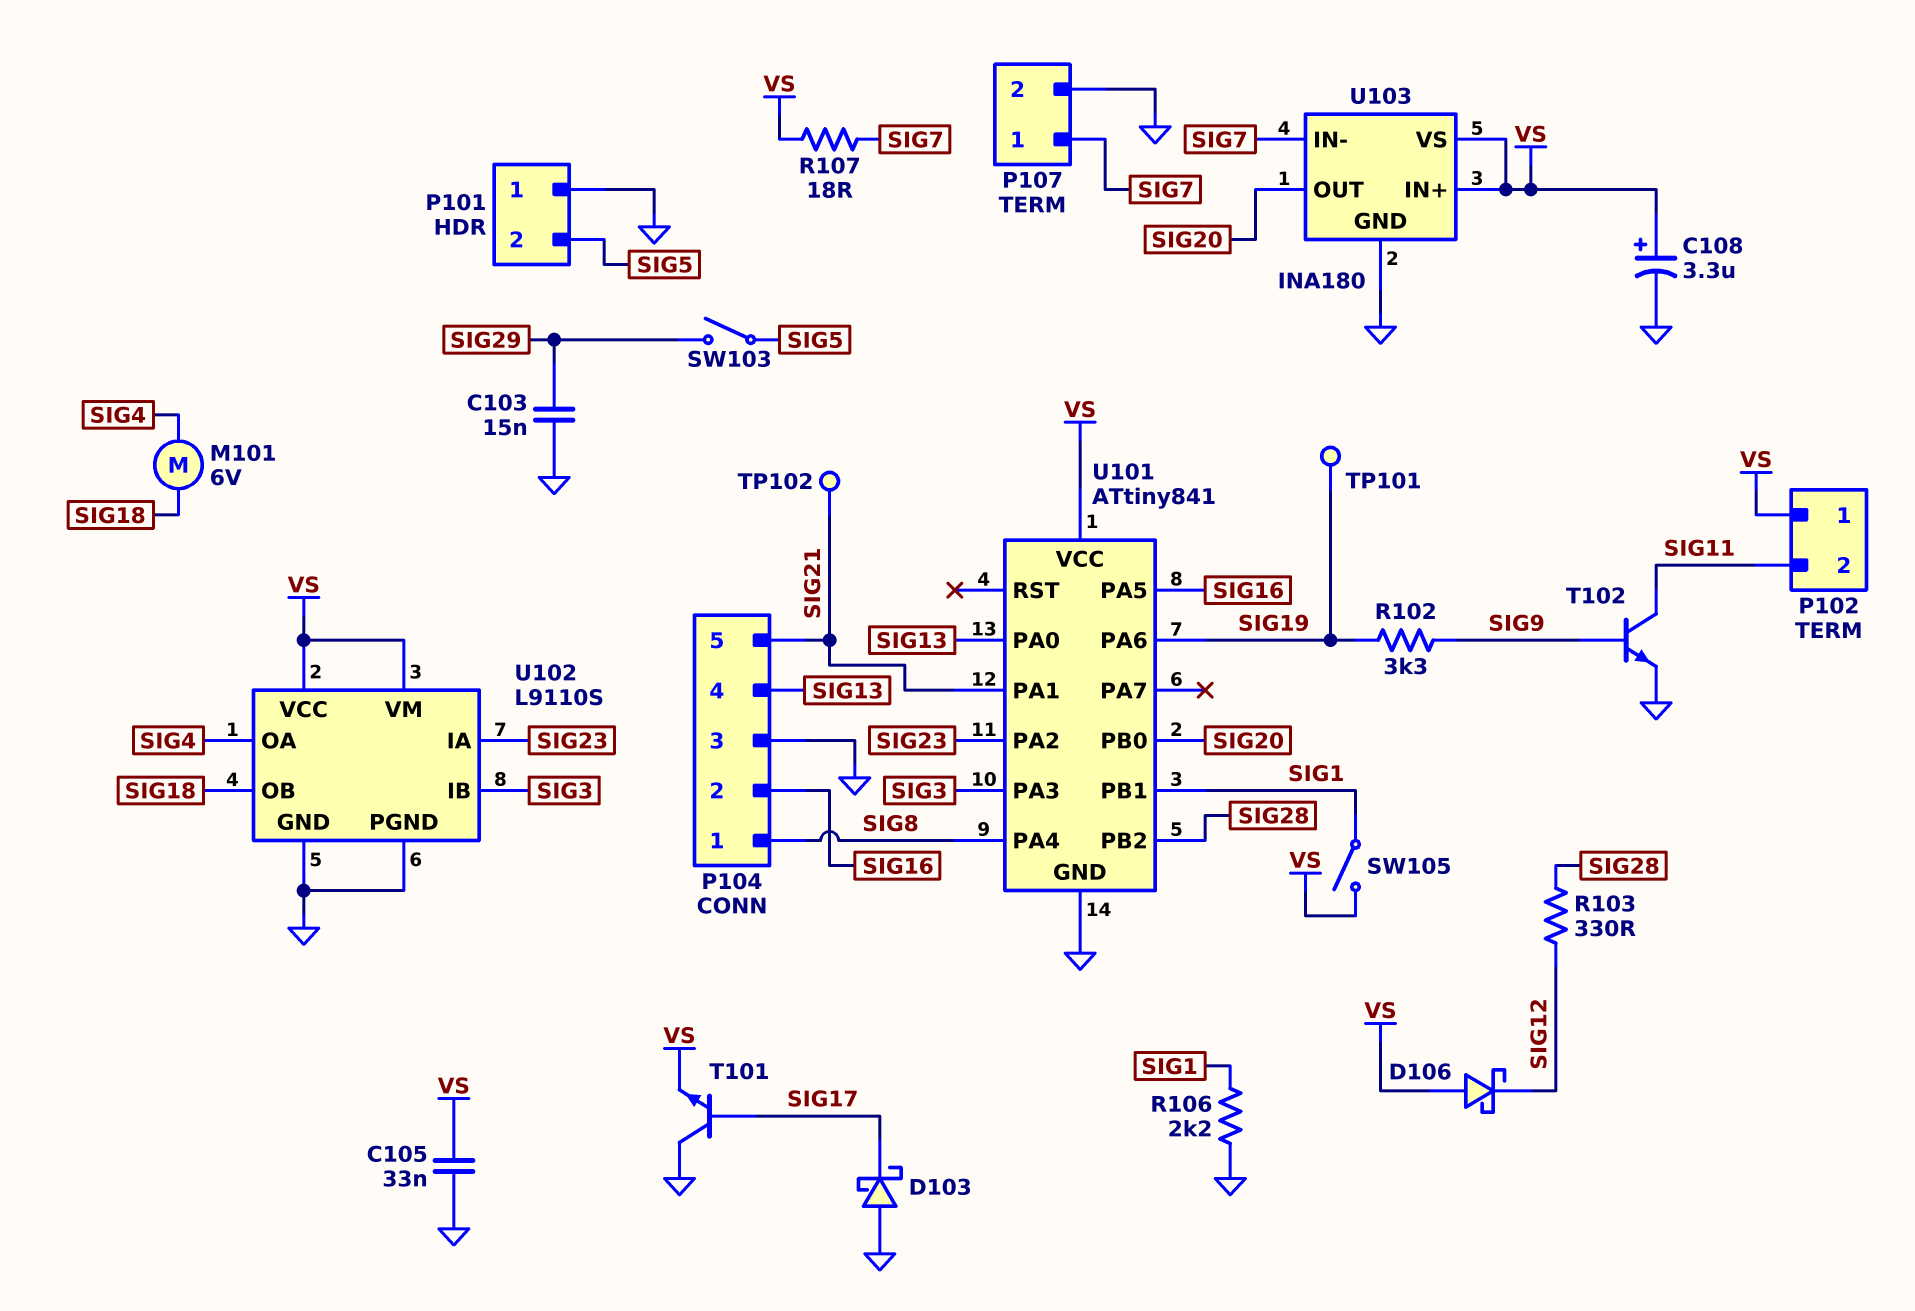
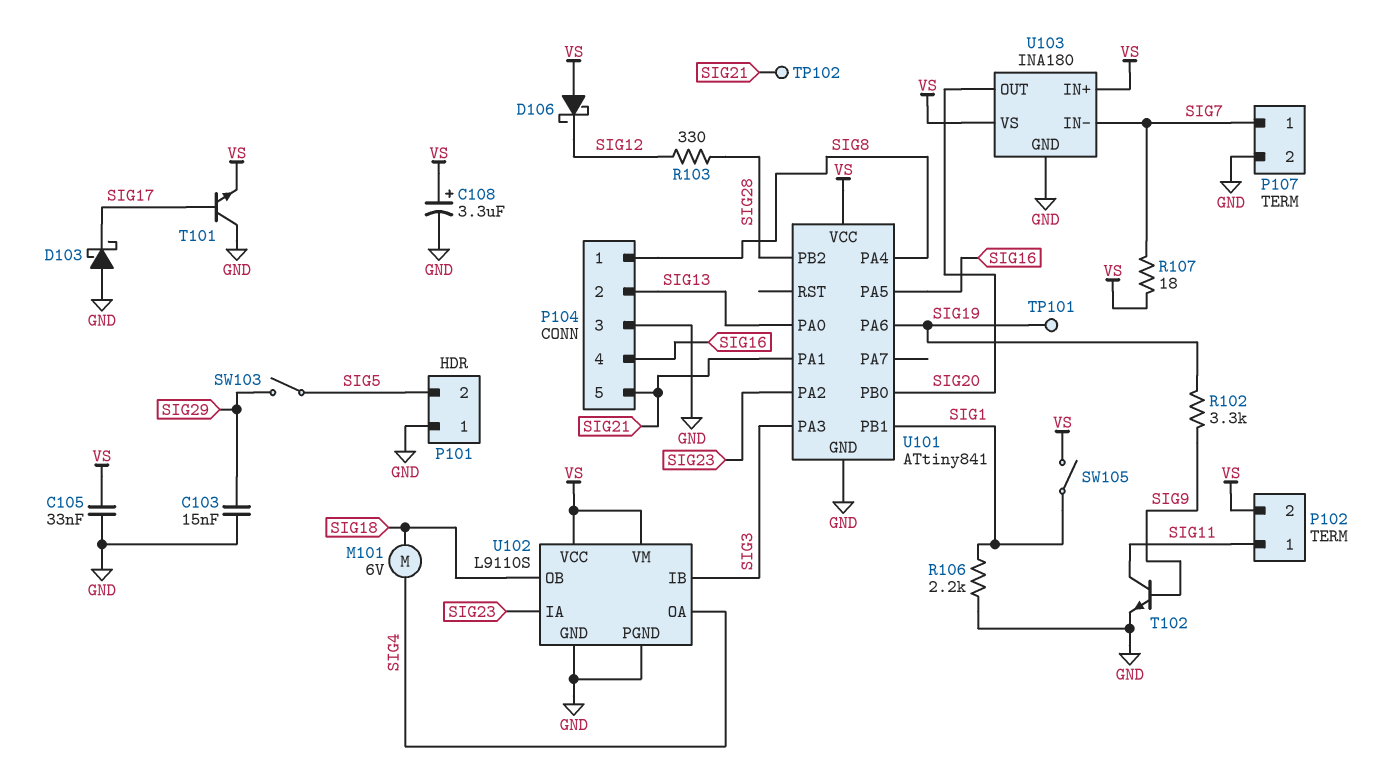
P102 pin 1: VS -> SIG11
P102 pin 2: SIG11 -> VS
P104 pin 2: SIG16 -> SIG13
P104 pin 4: SIG13 -> SIG16

